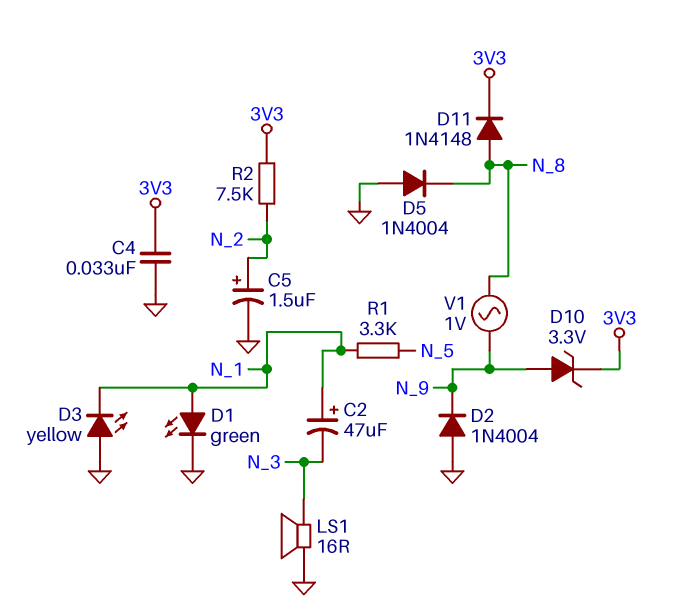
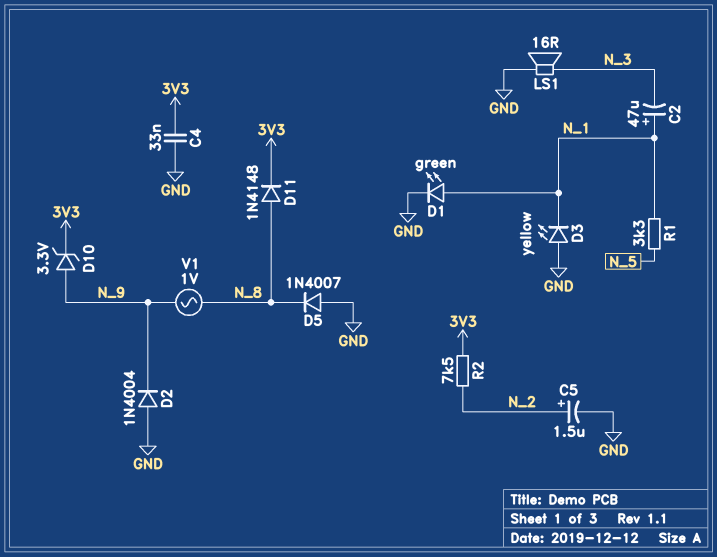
D5: diode 1N4004 (A GND, K N_8) -> diode 1N4007 (A GND, K N_8)

